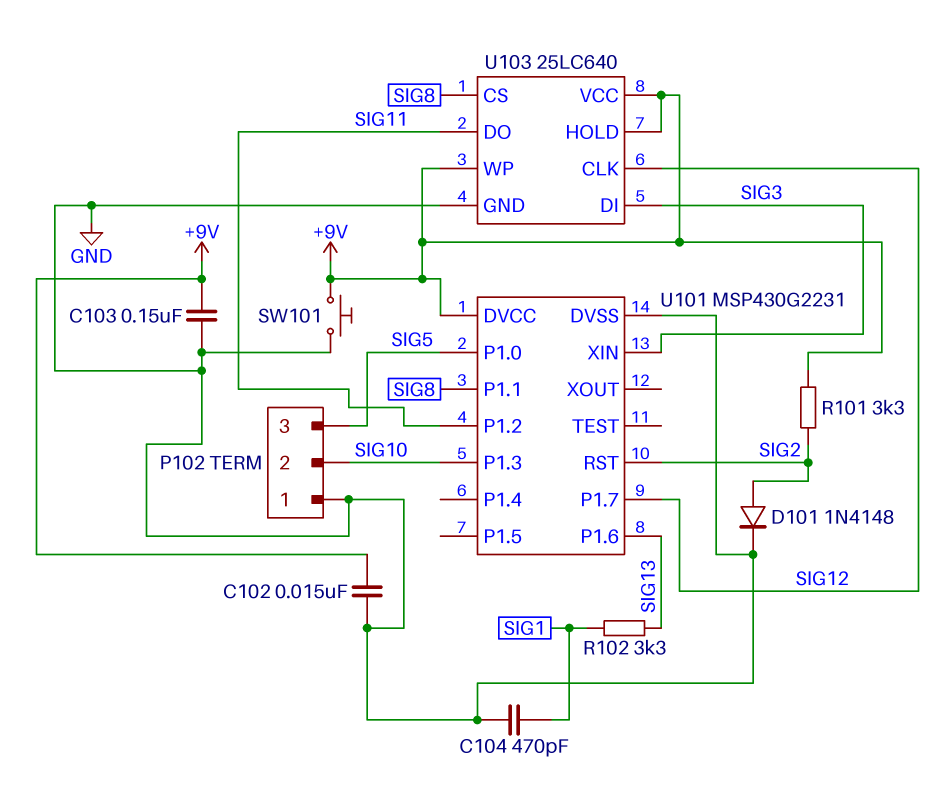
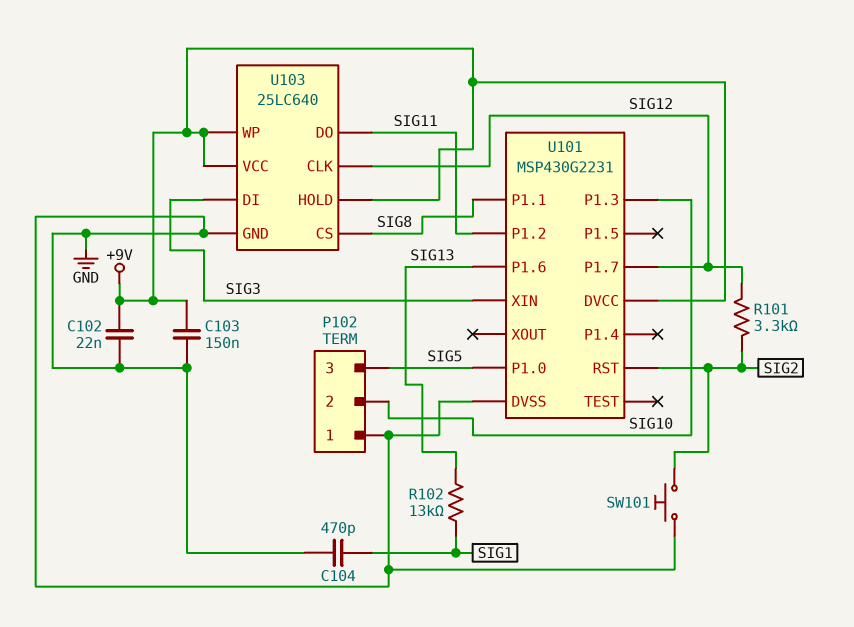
C102: 15nF (+9V, GND) -> 22nF (+9V, GND)
D101: diode 1N4148 (A SIG2, K GND) -> none
R101: 3.3k (+9V, SIG2) -> 3.3k (SIG2, SIG12)
R102: 3.3k (SIG1, SIG13) -> 13k (SIG1, SIG13)
SW101: button (+9V, GND) -> button (GND, SIG2)

